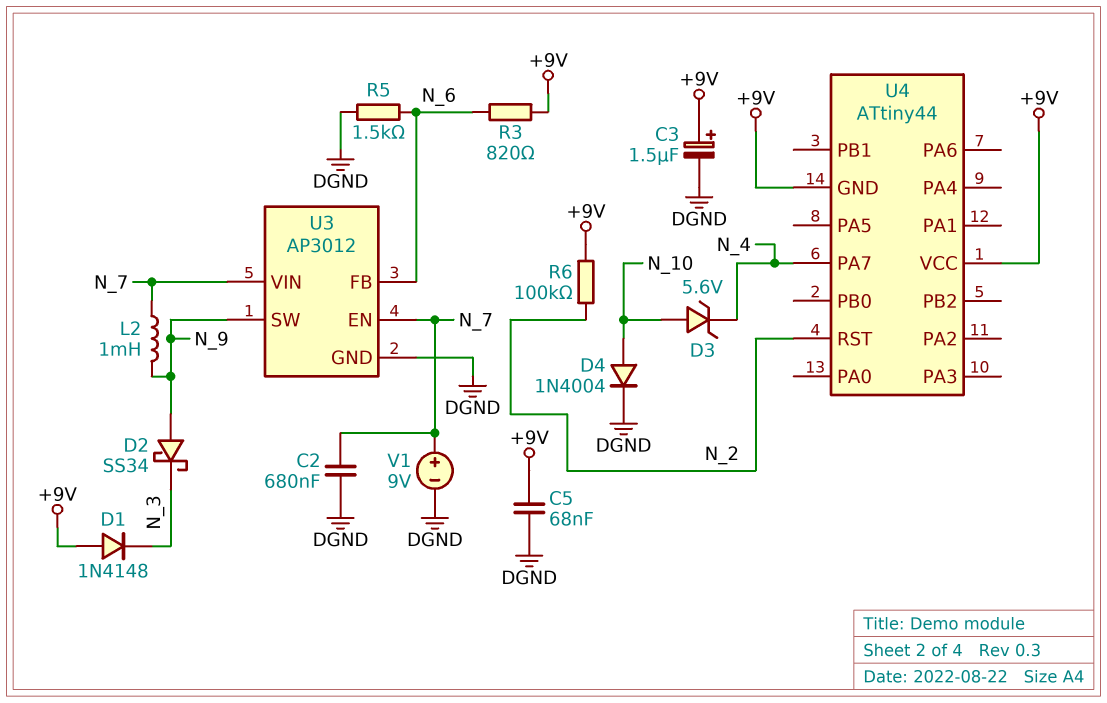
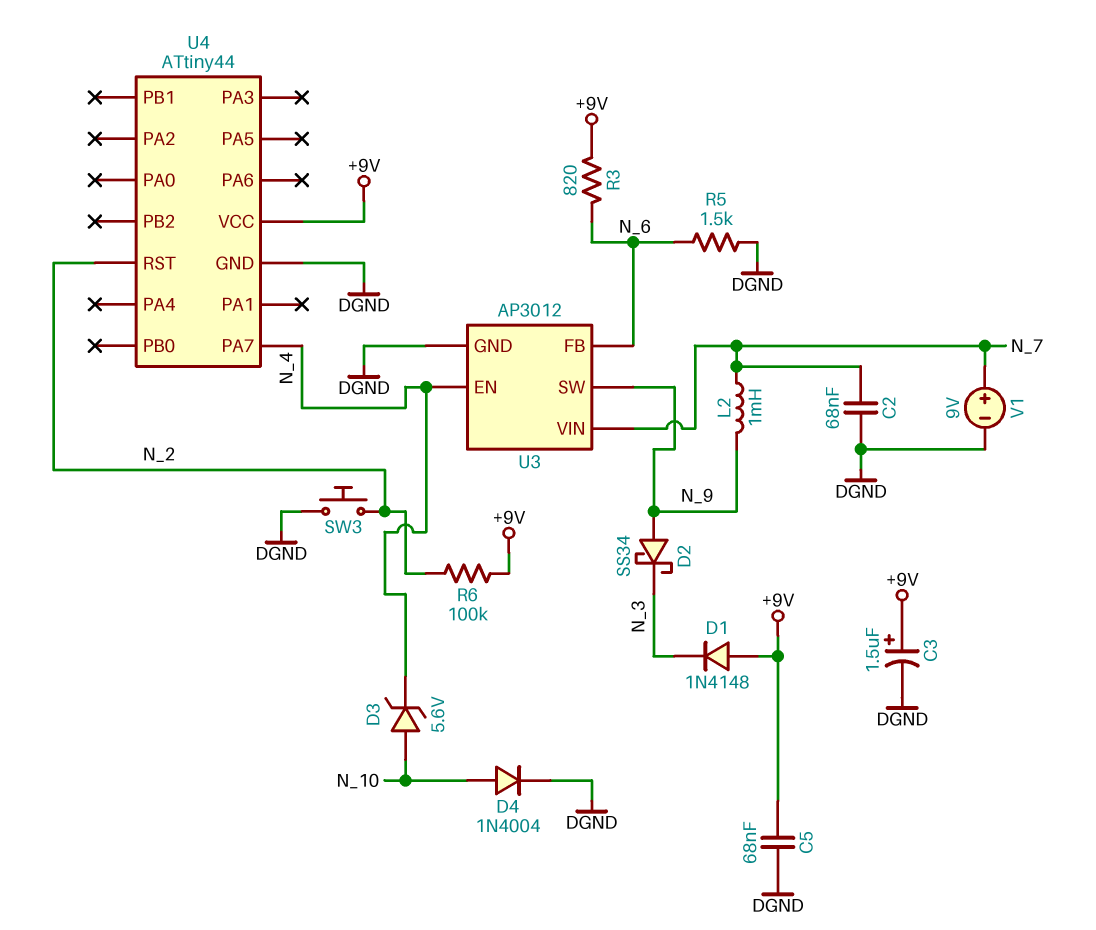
C2: 680nF (DGND, N_7) -> 68nF (DGND, N_7)
SW3: none -> button (DGND, N_2)
U3 pin EN: N_7 -> N_4
U4 pin GND: +9V -> DGND

